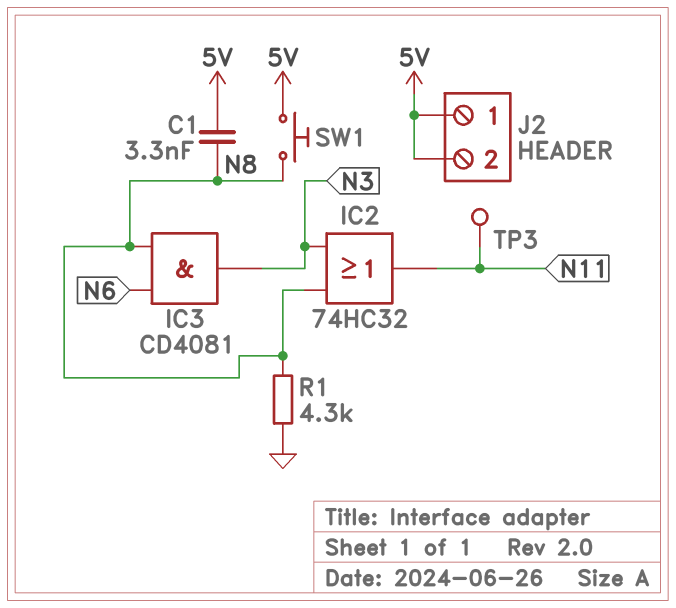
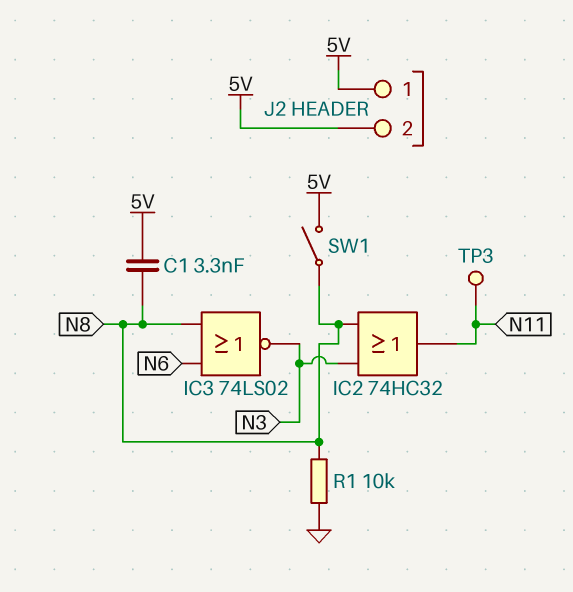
IC3: AND CD4081 (in N6, in N8, out N3) -> NOR 74LS02 (in N6, in N8, out N3)
R1: 4.3k (GND, N8) -> 10k (GND, N8)
SW1: button (5V, N8) -> switch (5V, N8)

